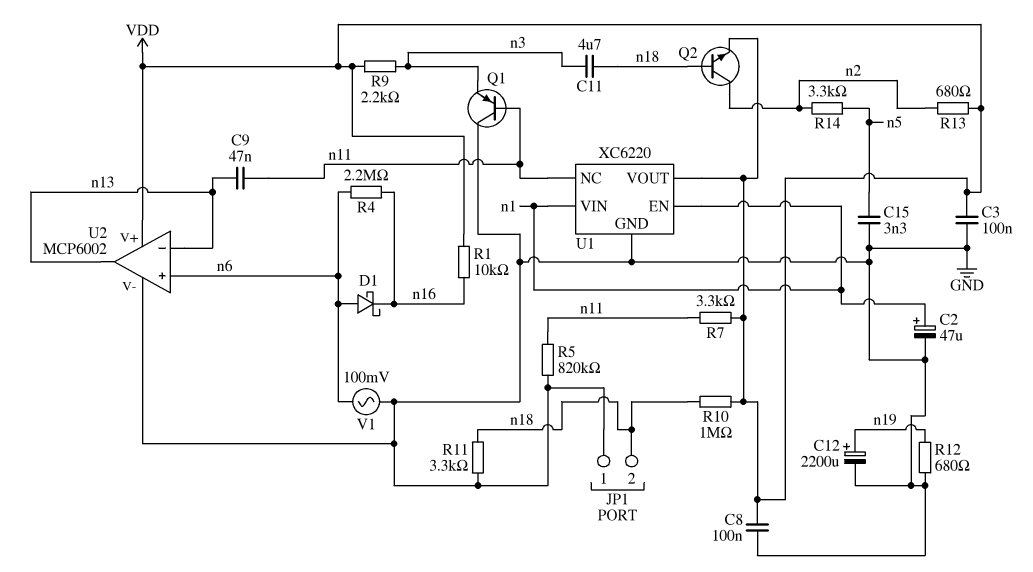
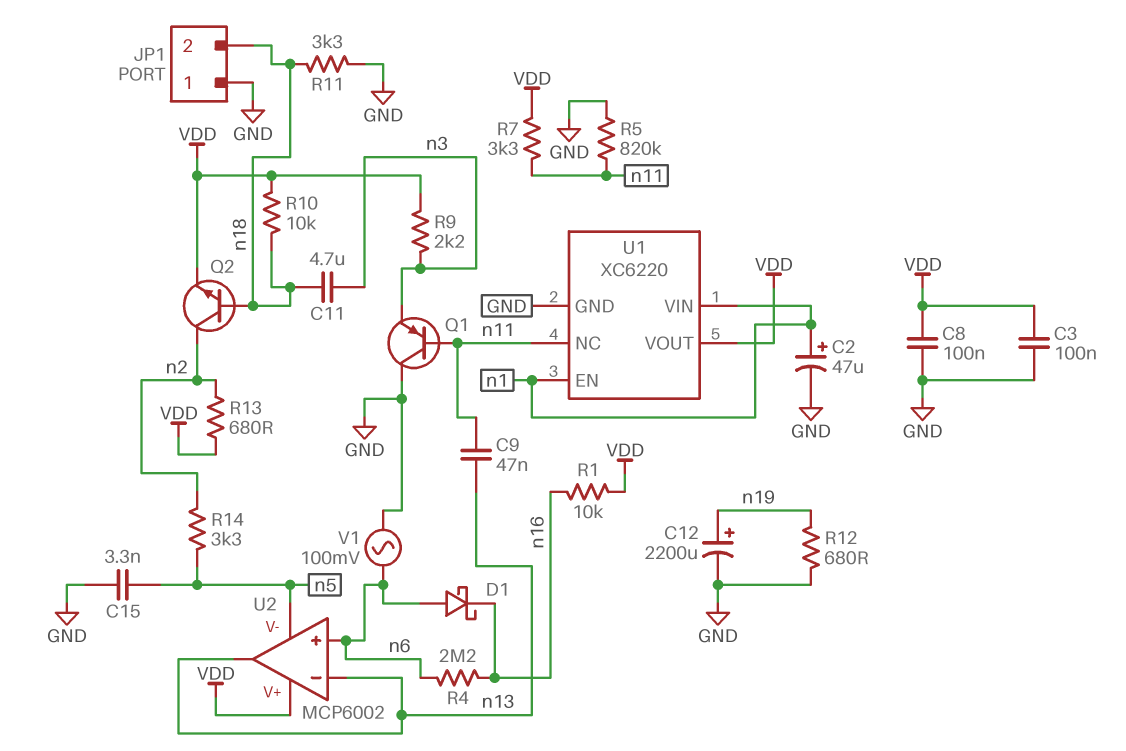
R10: 1M (VDD, n18) -> 10k (VDD, n18)
U2 pin V-: GND -> n5

